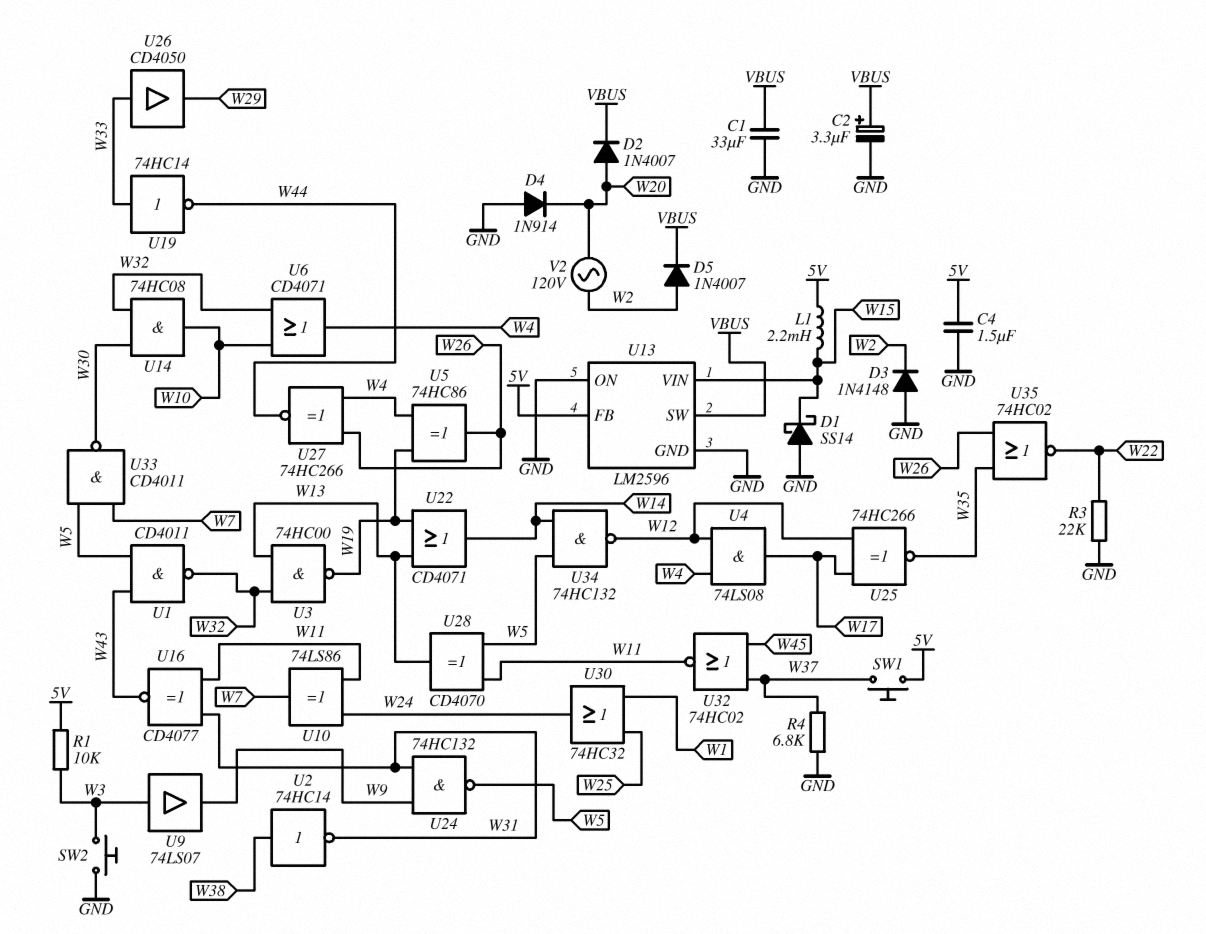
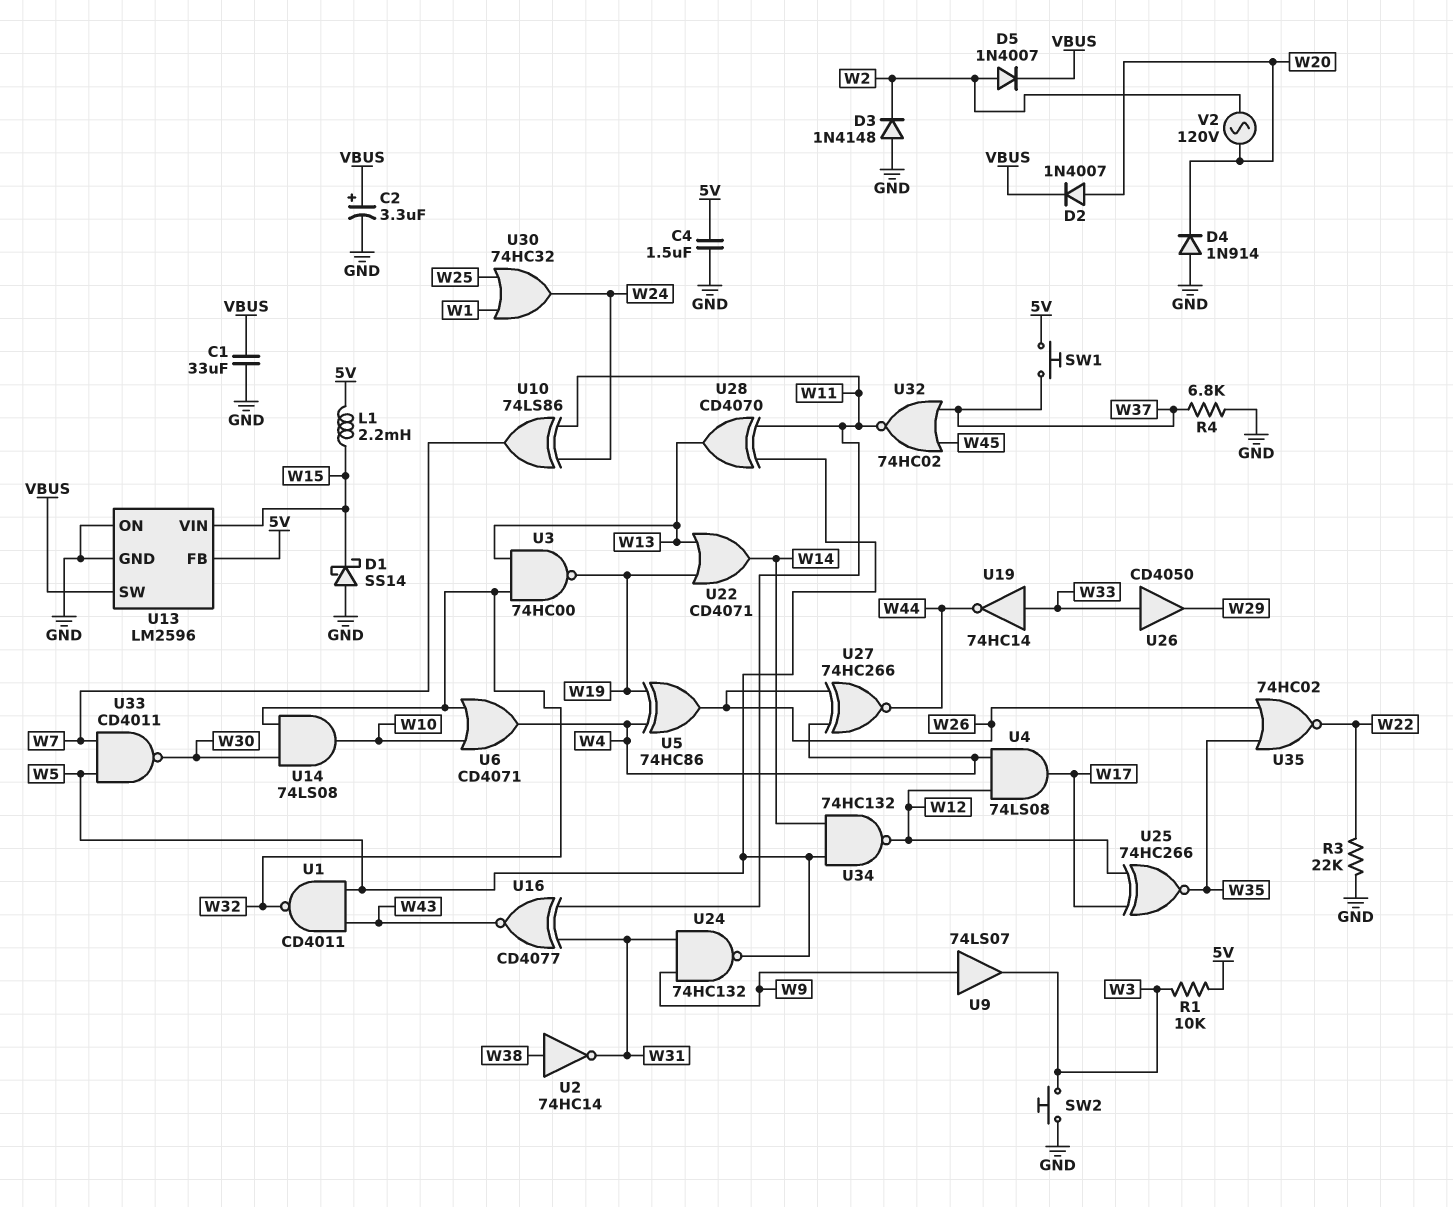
U9: buffer 74LS07 (in W3, out W9) -> buffer 74LS07 (in W9, out W3)
U14: AND 74HC08 (in W30, in W32, out W10) -> AND 74LS08 (in W30, in W32, out W10)

